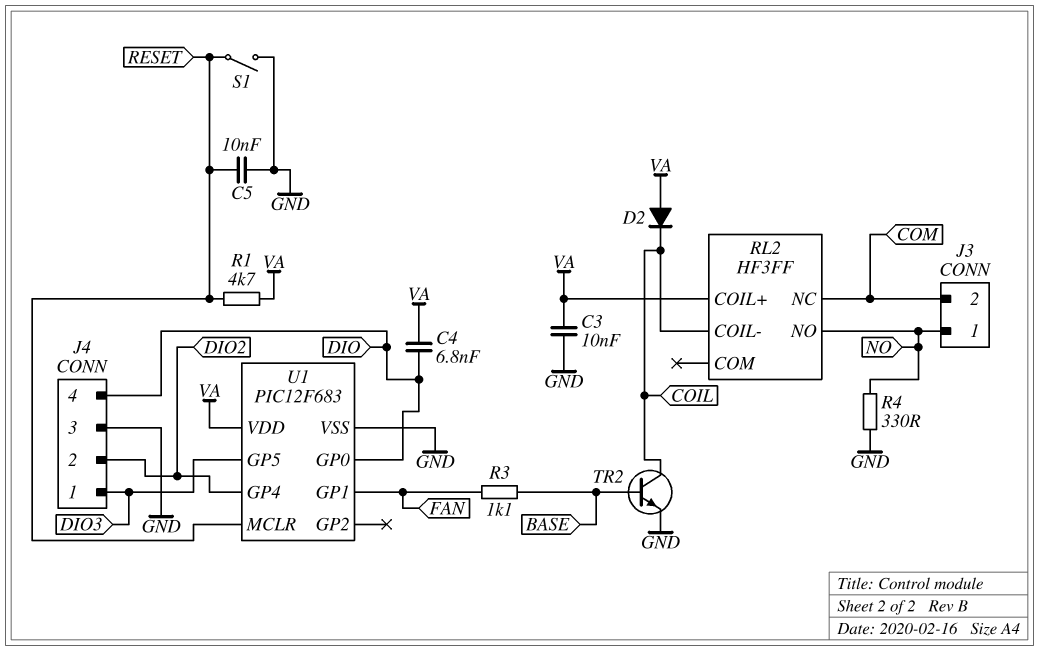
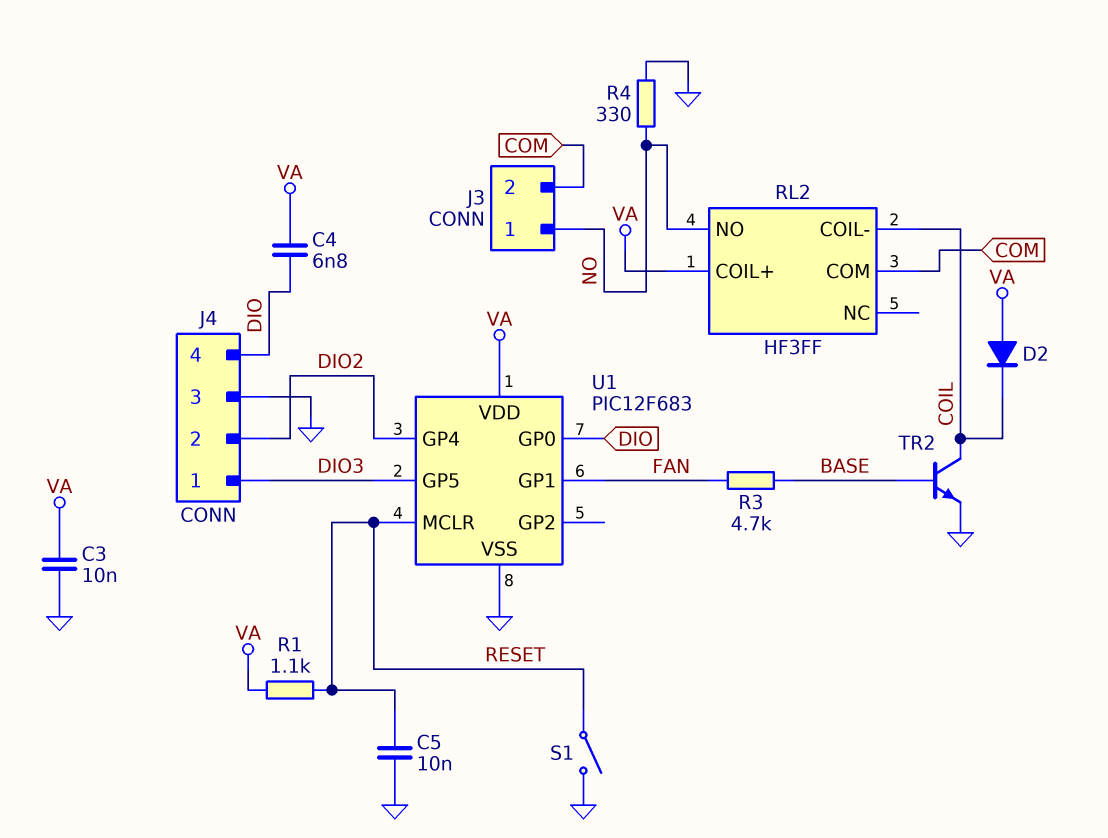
R1: 4.7k (RESET, VA) -> 1.1k (RESET, VA)
R3: 1.1k (BASE, FAN) -> 4.7k (BASE, FAN)
RL2 pin COM: none -> COM
RL2 pin NC: COM -> none

